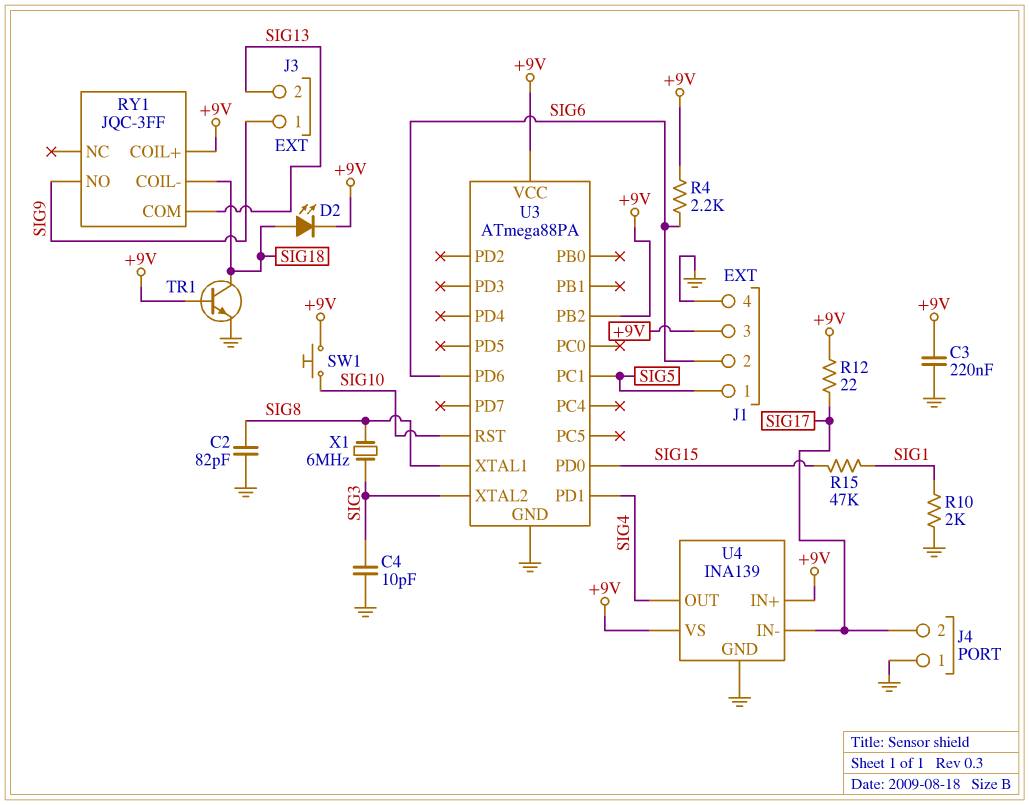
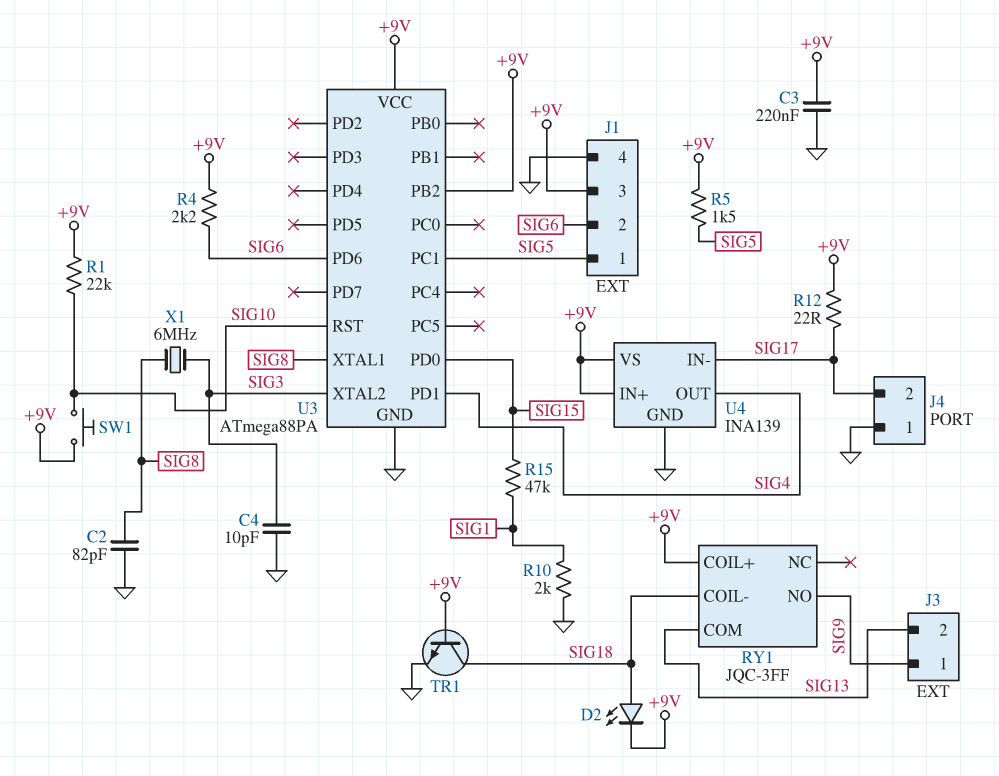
R1: none -> 22k (+9V, SIG10)
R5: none -> 1.5k (+9V, SIG5)

